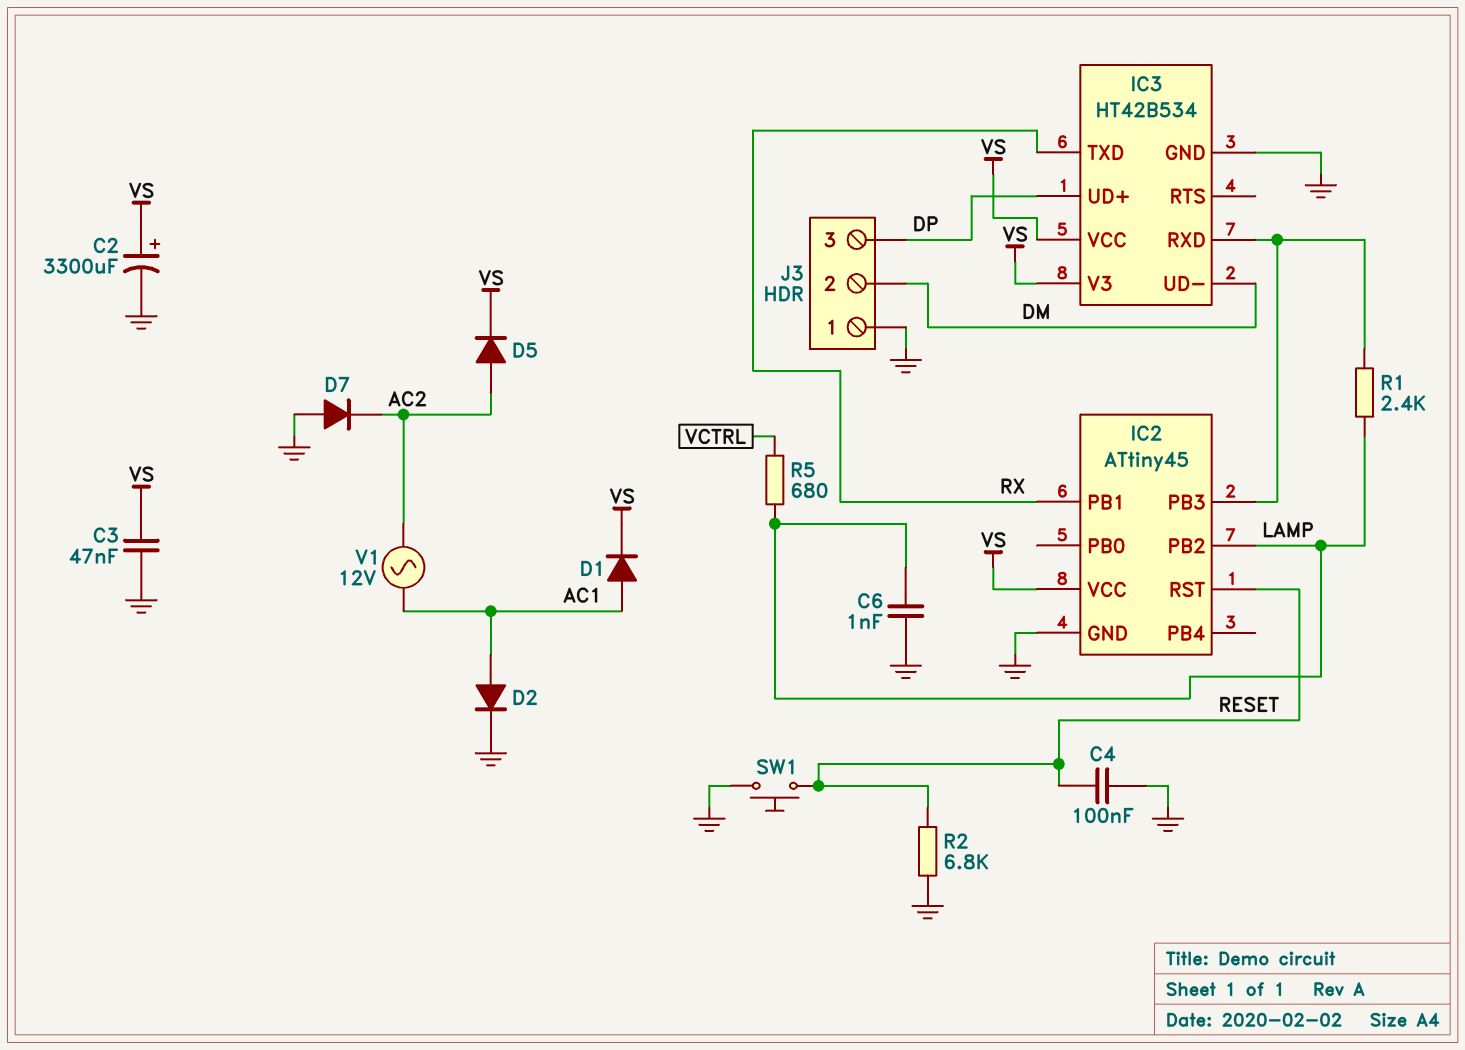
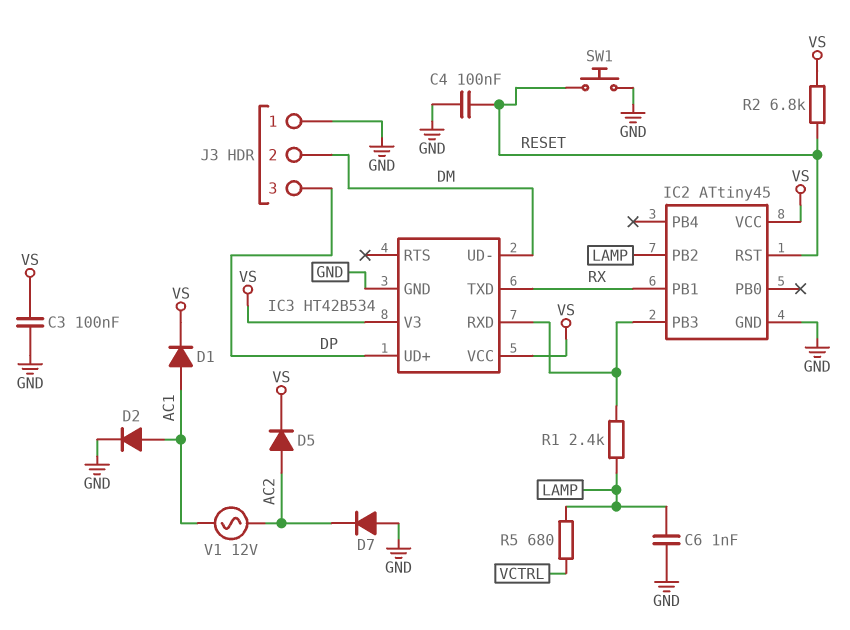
C2: 3300uF (plus VS, minus GND) -> none
C3: 47nF (GND, VS) -> 100nF (GND, VS)
R2: 6.8k (GND, RESET) -> 6.8k (RESET, VS)

